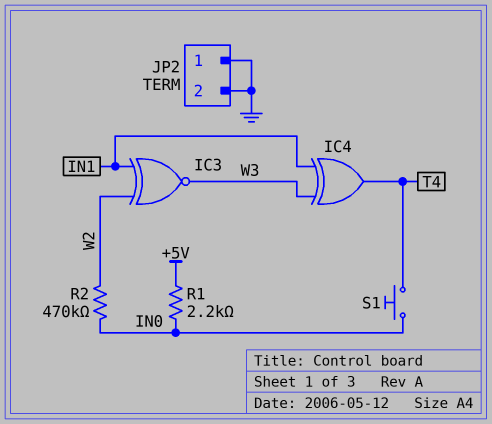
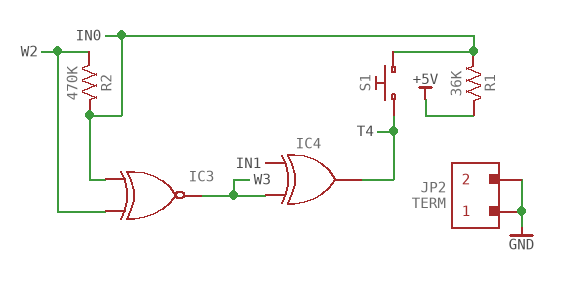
IC3: XNOR (in IN1, in W2, out W3) -> XNOR (in IN0, in W2, out W3)
R1: 2.2k (+5V, IN0) -> 36k (+5V, IN0)

